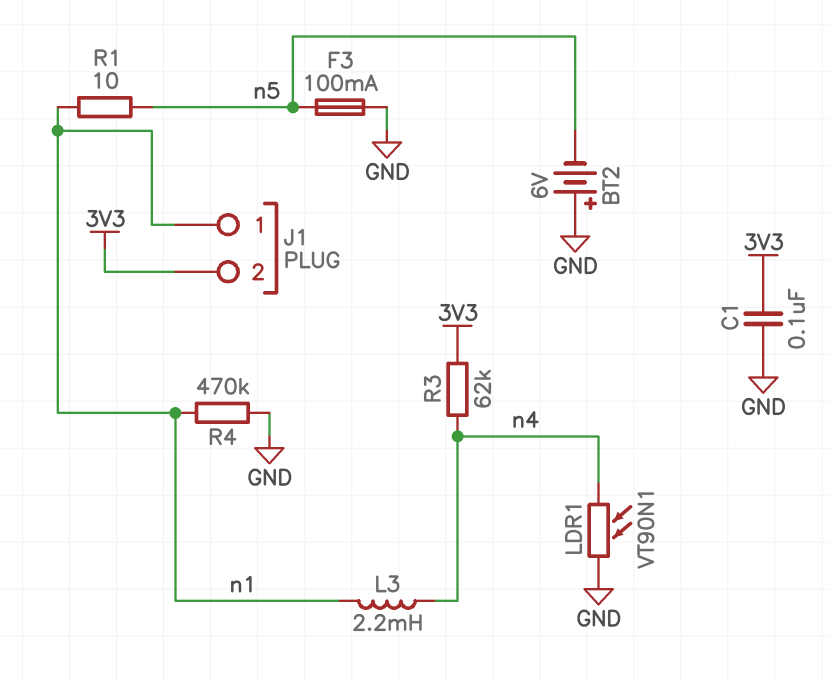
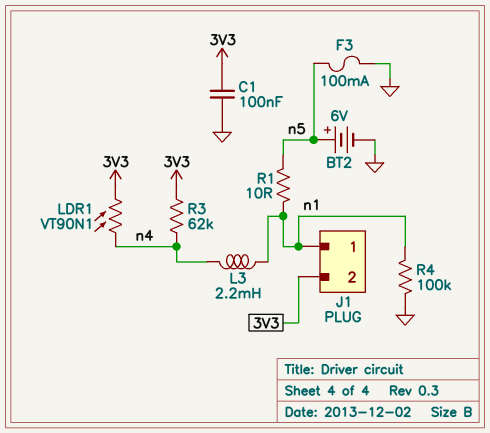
BT2: 6V (plus GND, minus n5) -> 6V (plus n5, minus GND)
LDR1: VT90N1 (GND, n4) -> VT90N1 (3V3, n4)
R4: 470k (GND, n1) -> 100k (GND, n1)

